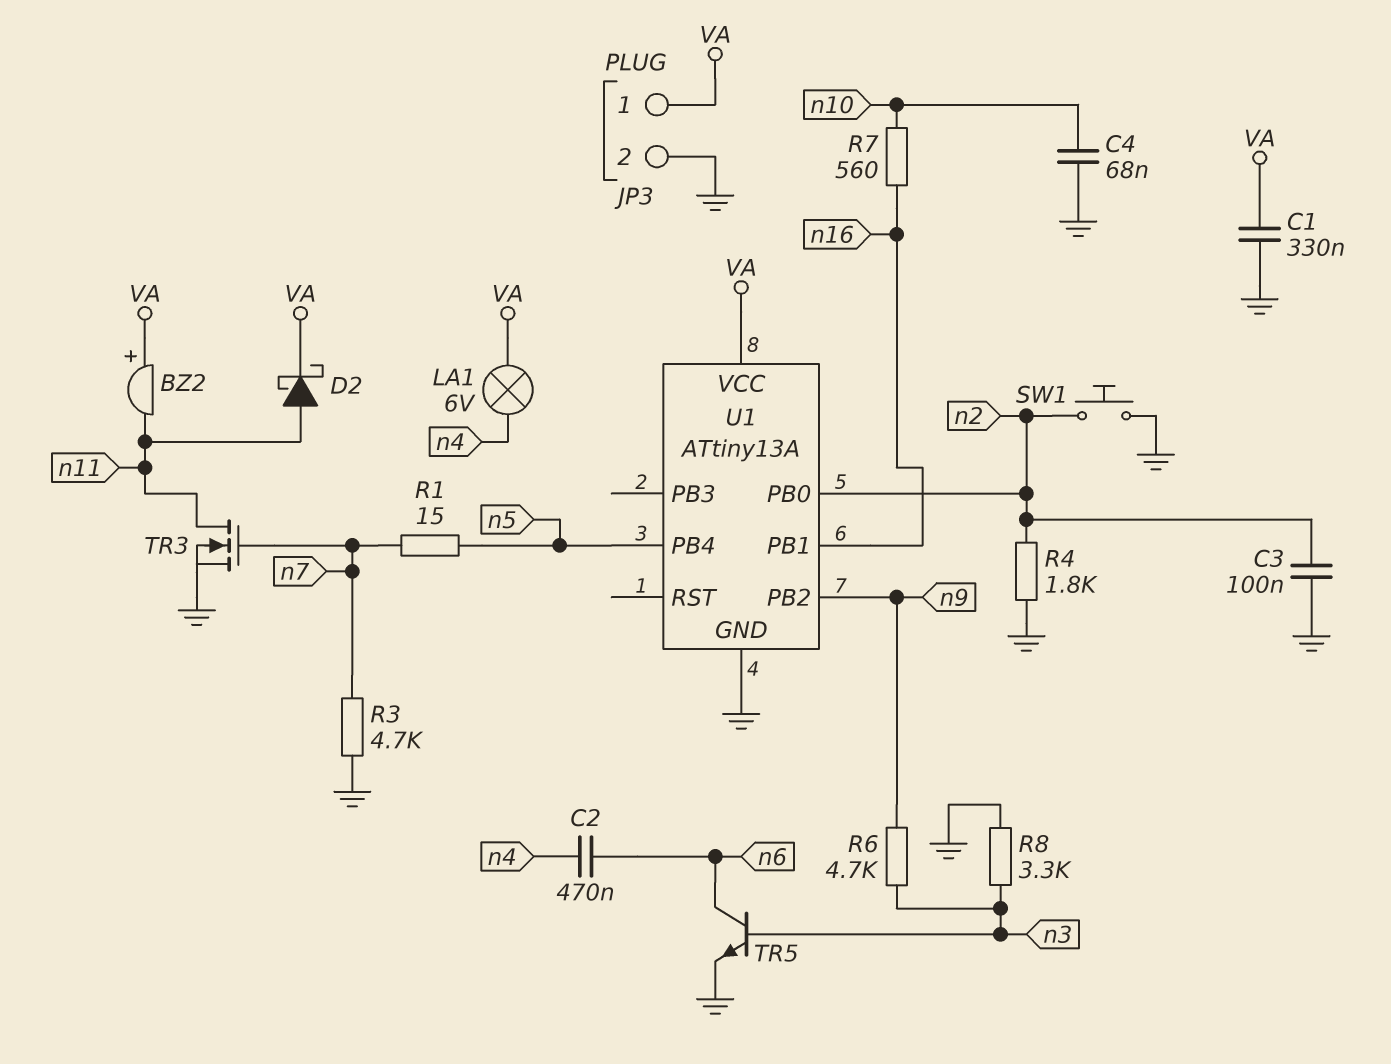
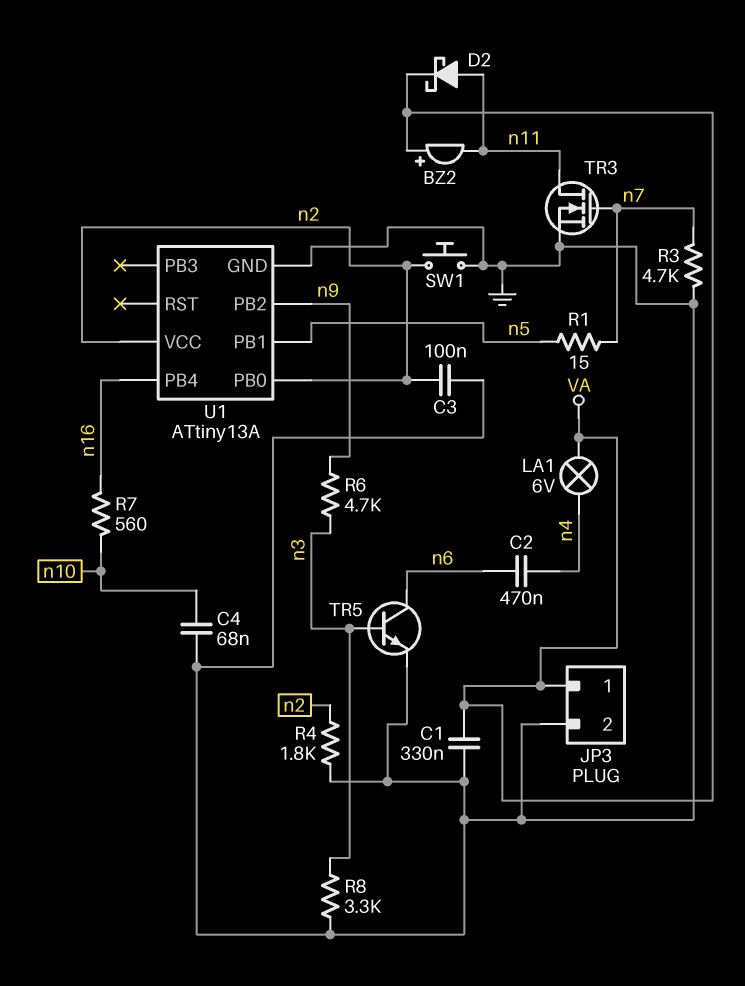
U1 pin PB1: n16 -> n5
U1 pin PB4: n5 -> n16
U1 pin VCC: VA -> n2

